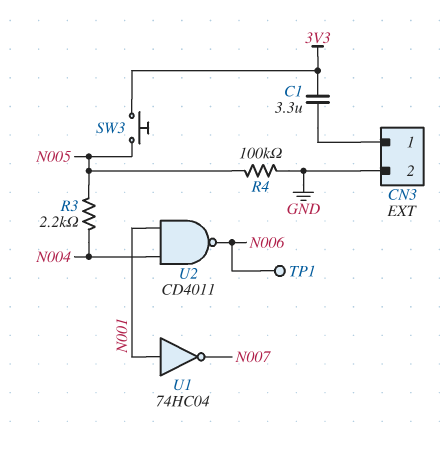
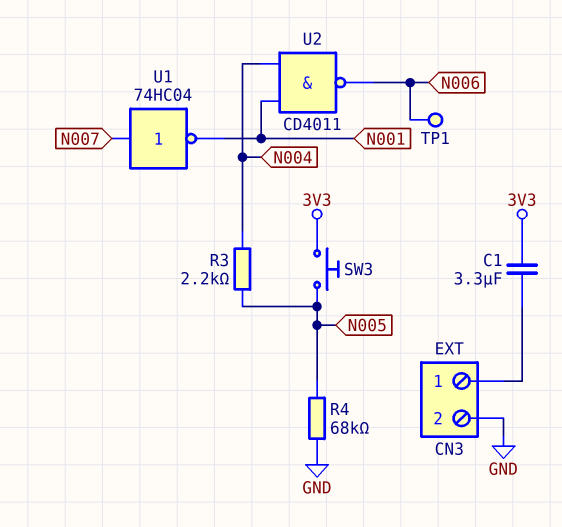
R4: 100k (GND, N005) -> 68k (GND, N005)
U1: NOT 74HC04 (in N001, out N007) -> NOT 74HC04 (in N007, out N001)

